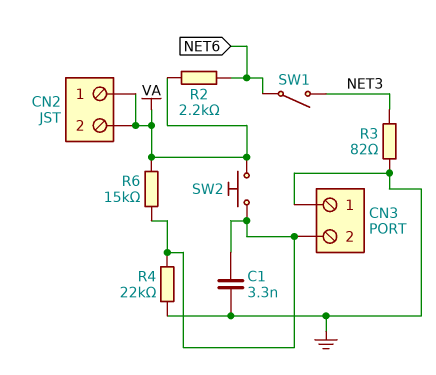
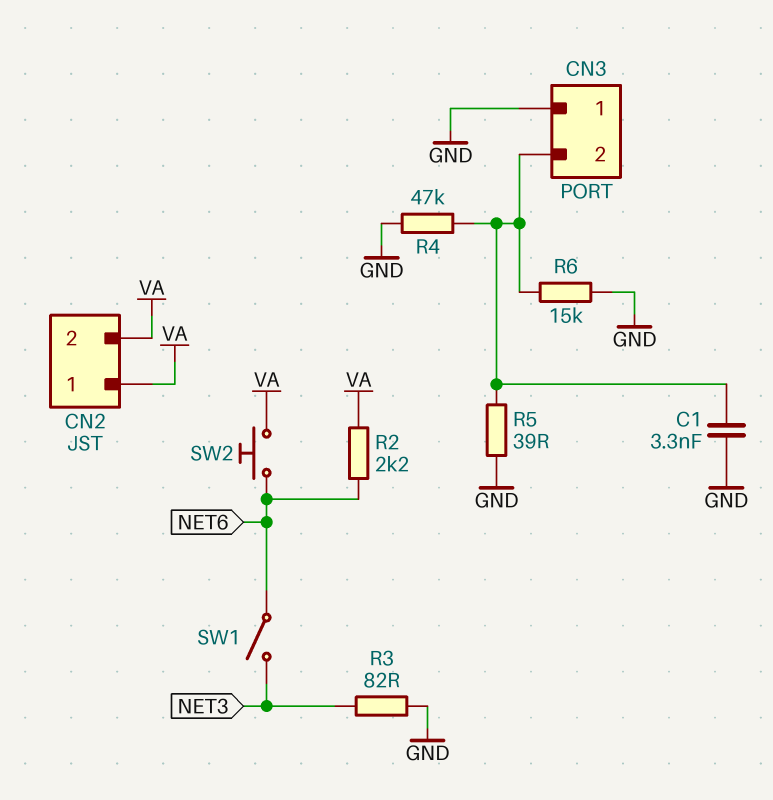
R4: 22k (CN3/2, GND) -> 47k (CN3/2, GND)
R5: none -> 39 (CN3/2, GND)
R6: 15k (CN3/2, VA) -> 15k (CN3/2, GND)
SW2: button (CN3/2, VA) -> button (NET6, VA)

